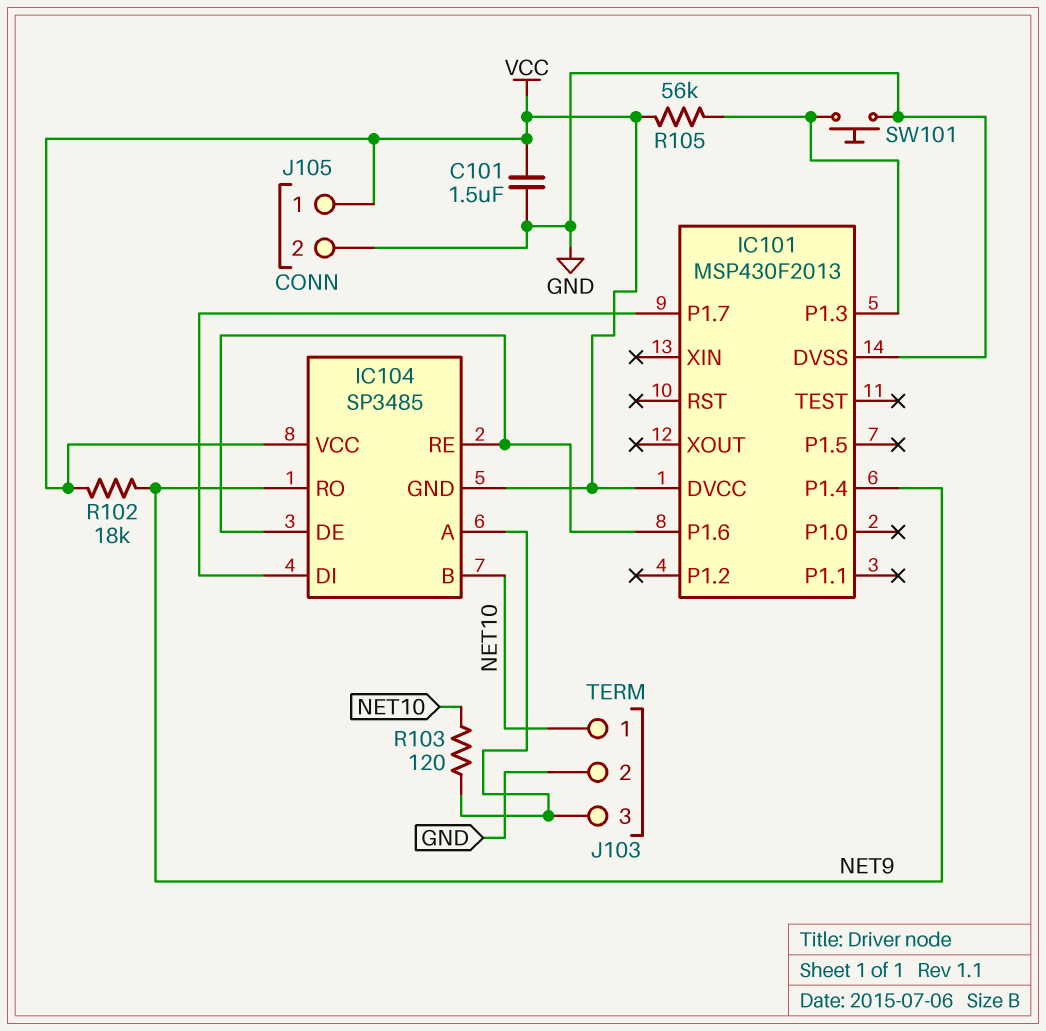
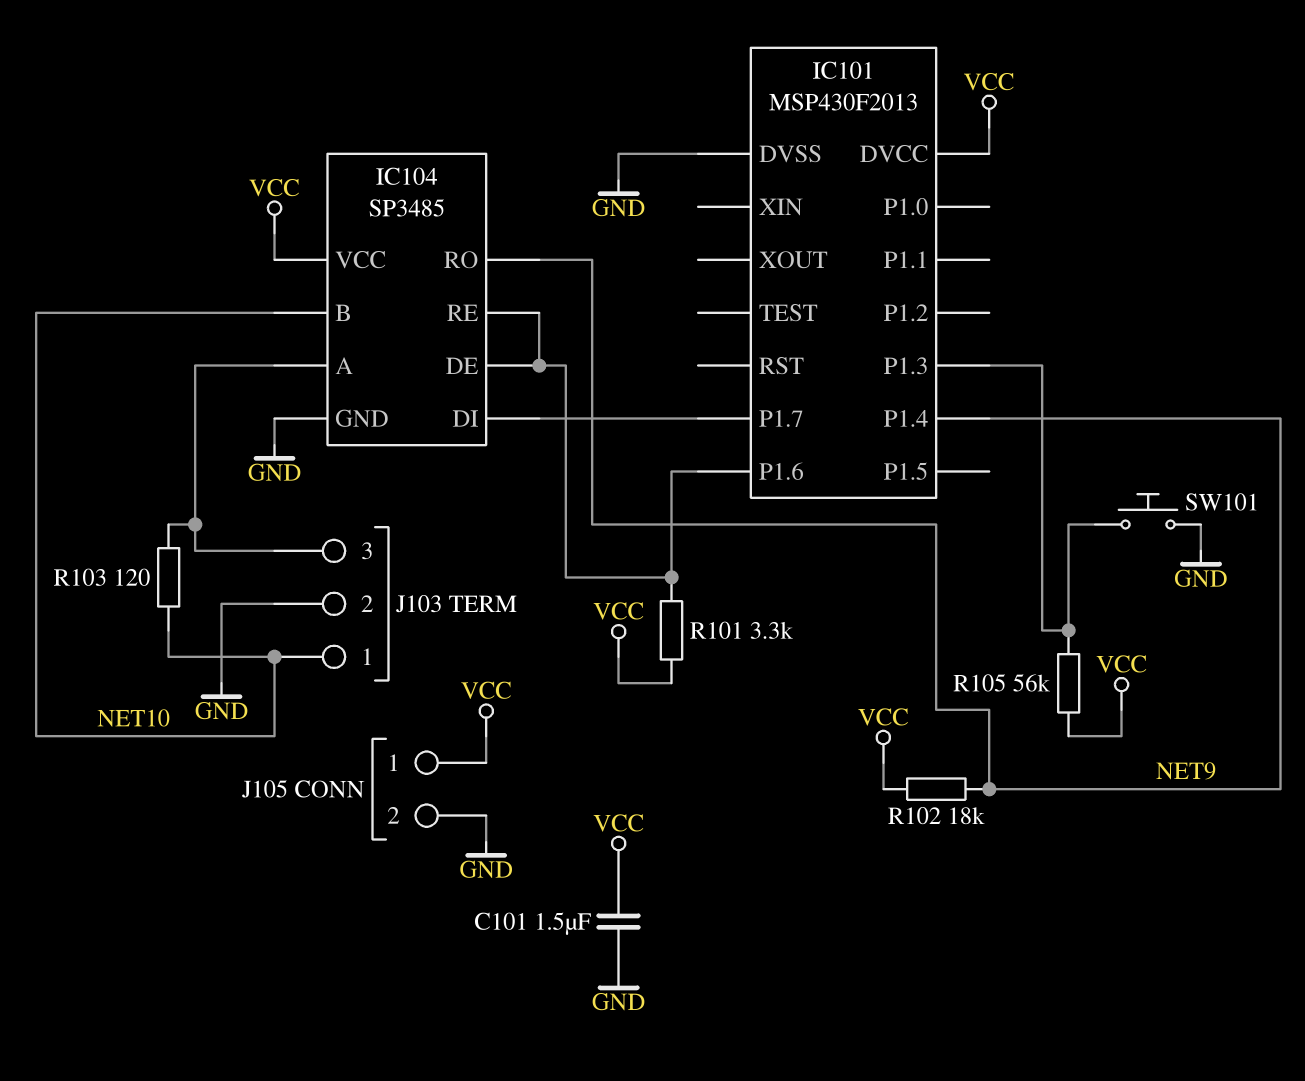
IC104 pin GND: VCC -> GND
R101: none -> 3.3k (IC101/P1.6, VCC)

